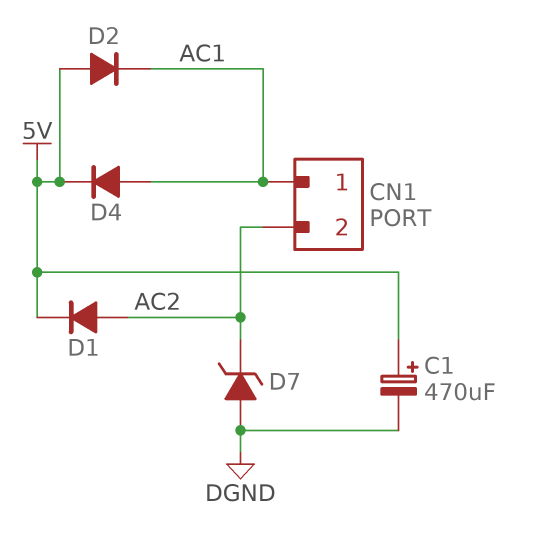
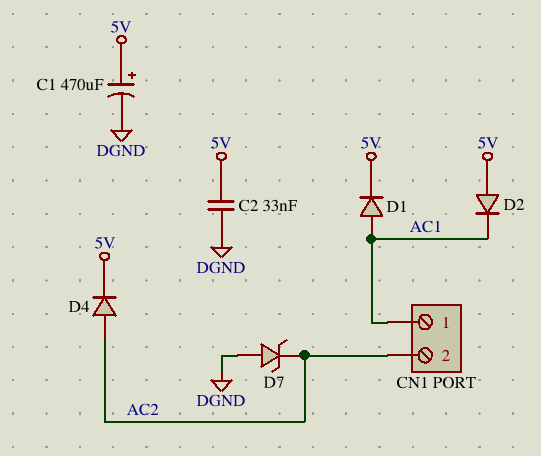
C2: none -> 33nF (5V, DGND)
D1: diode (A AC2, K 5V) -> diode (A AC1, K 5V)
D4: diode (A AC1, K 5V) -> diode (A AC2, K 5V)

